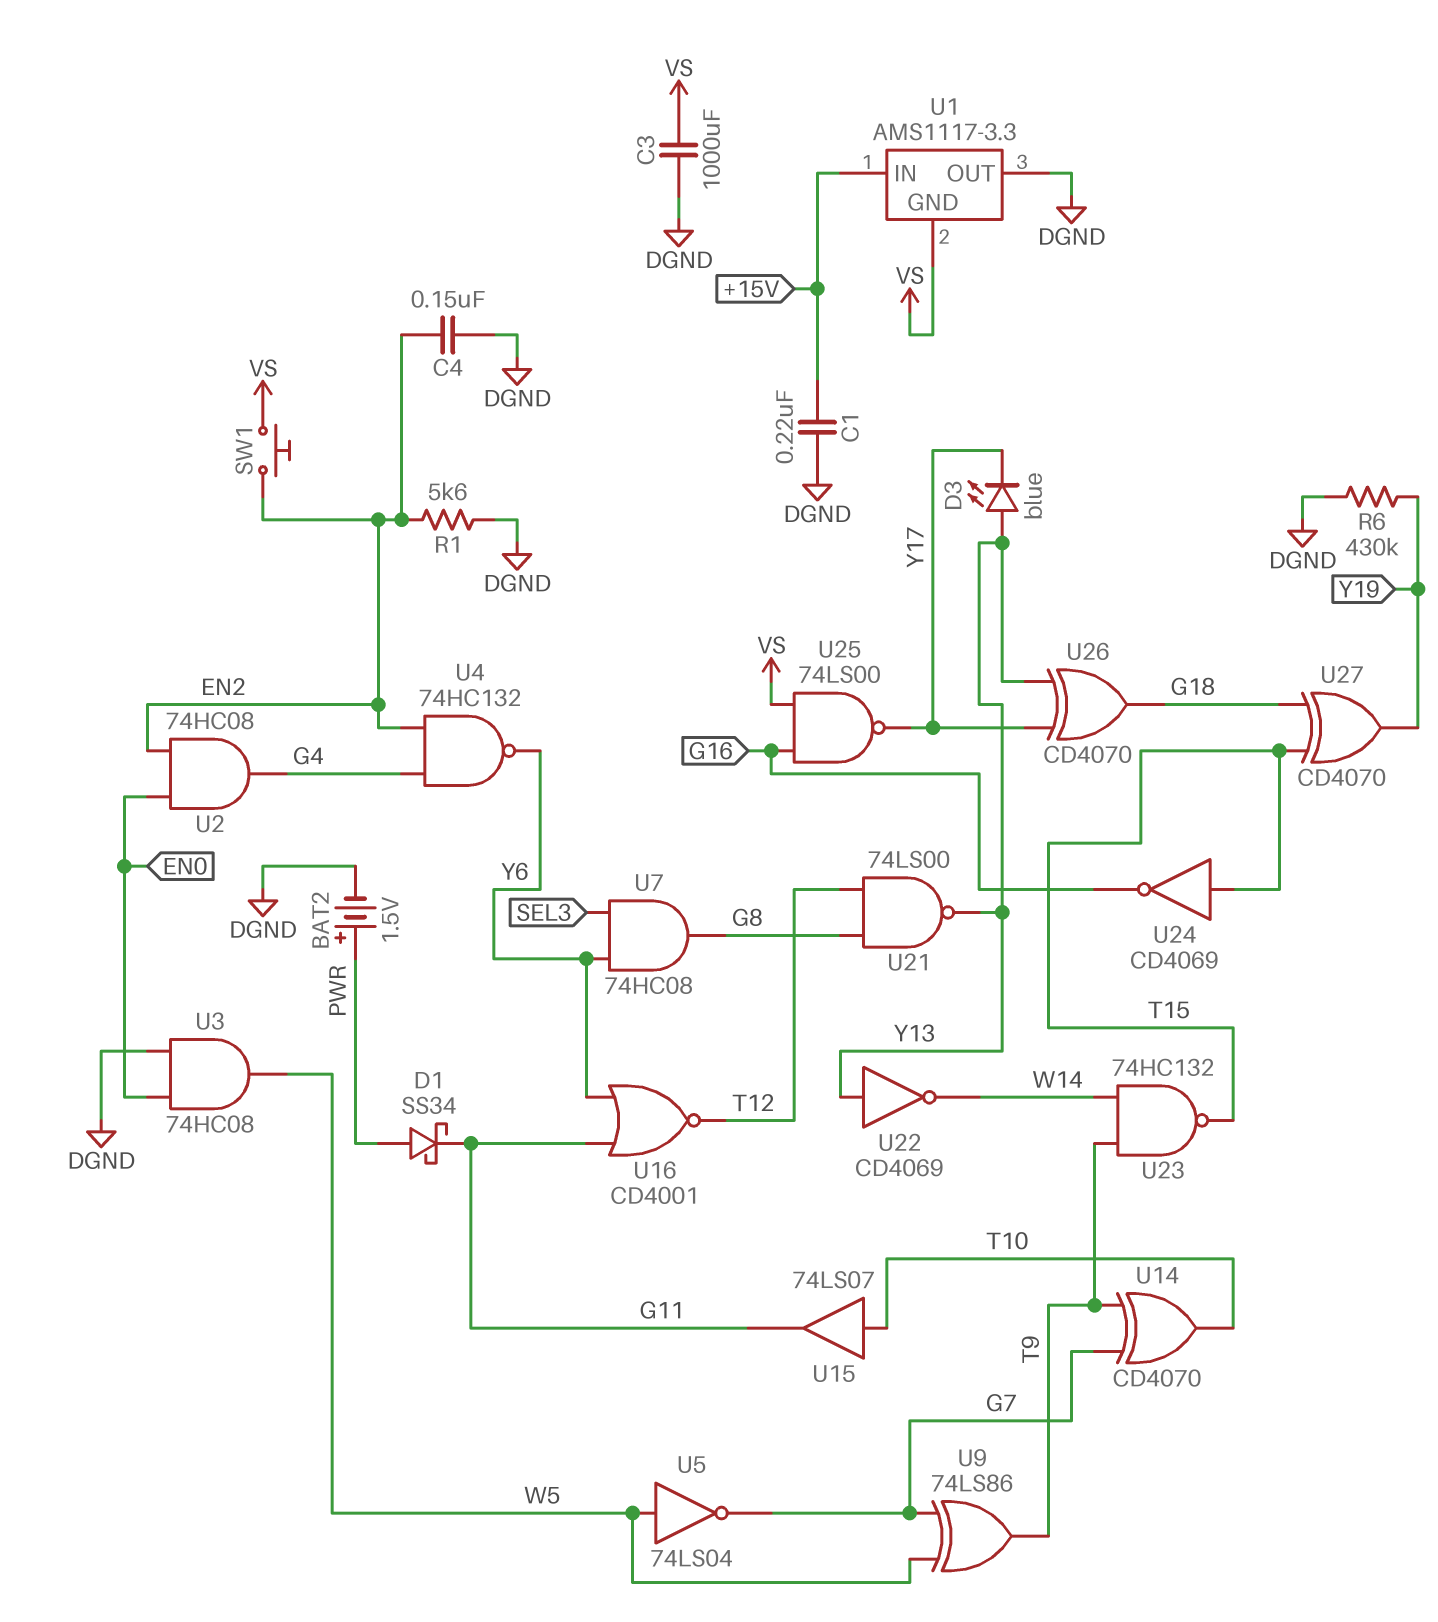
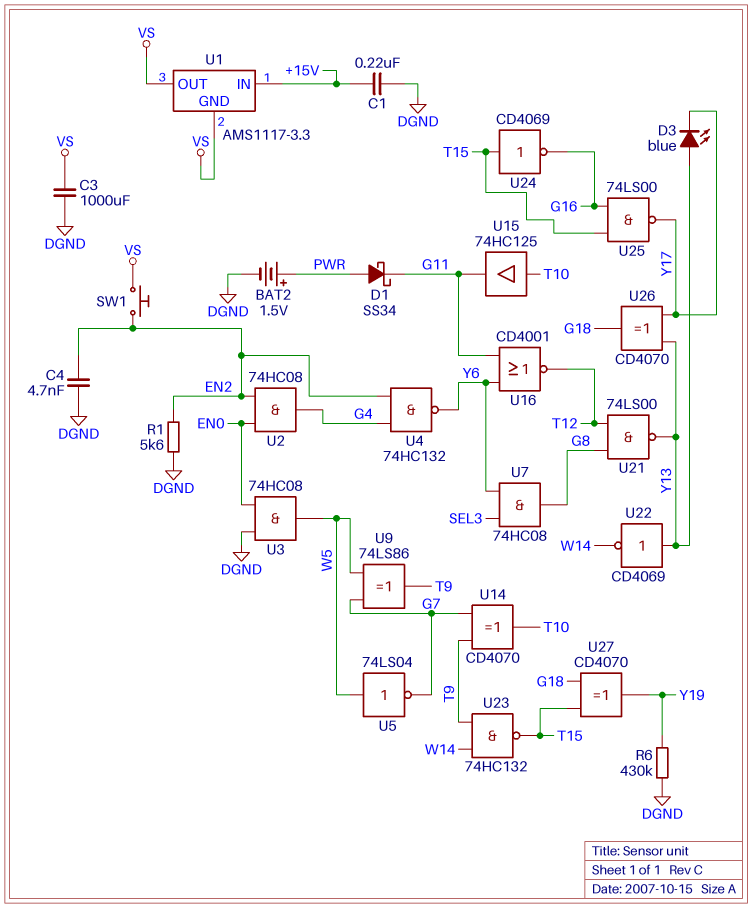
C4: 150nF (DGND, EN2) -> 4.7nF (DGND, EN2)
U1 pin OUT: DGND -> VS
U15: buffer 74LS07 (in T10, out G11) -> buffer 74HC125 (in T10, out G11)
U25: NAND 74LS00 (in G16, in VS, out Y17) -> NAND 74LS00 (in G16, in T15, out Y17)

